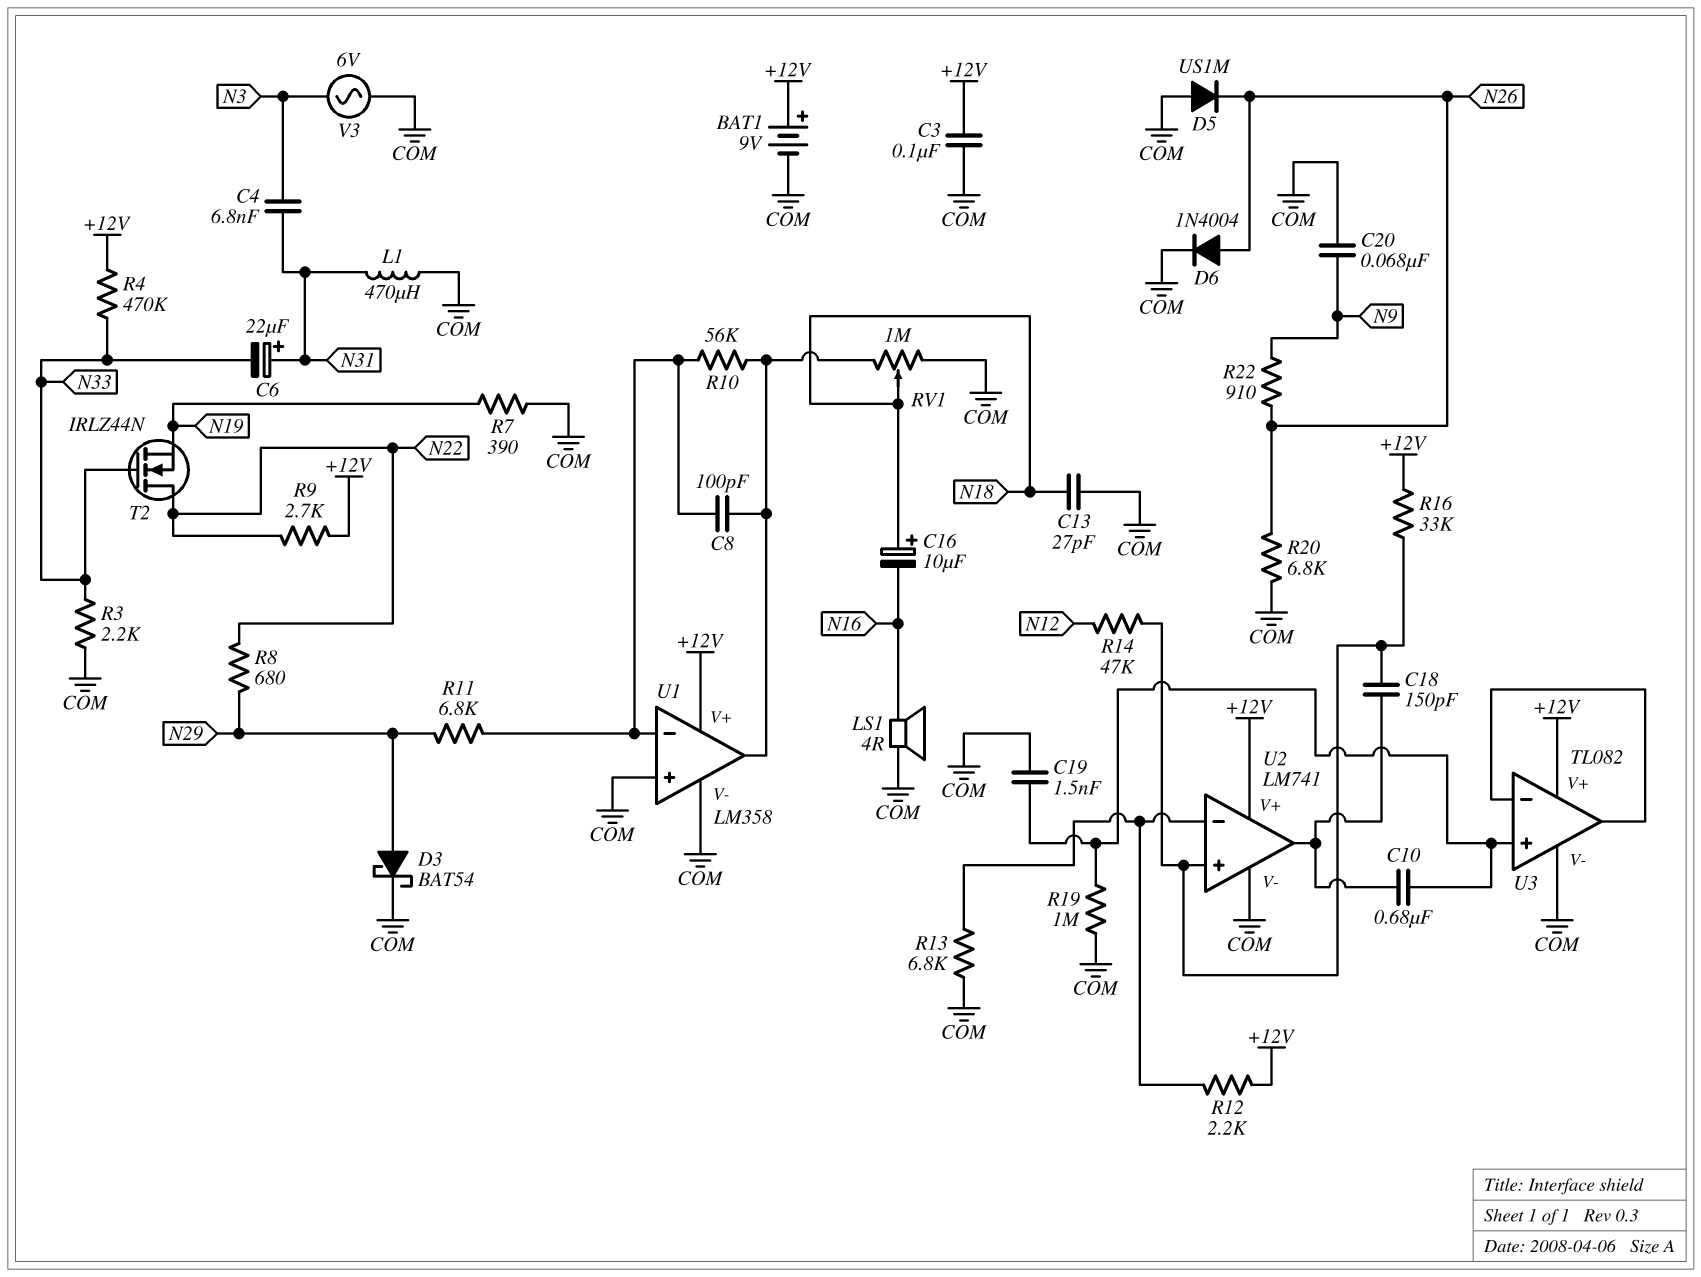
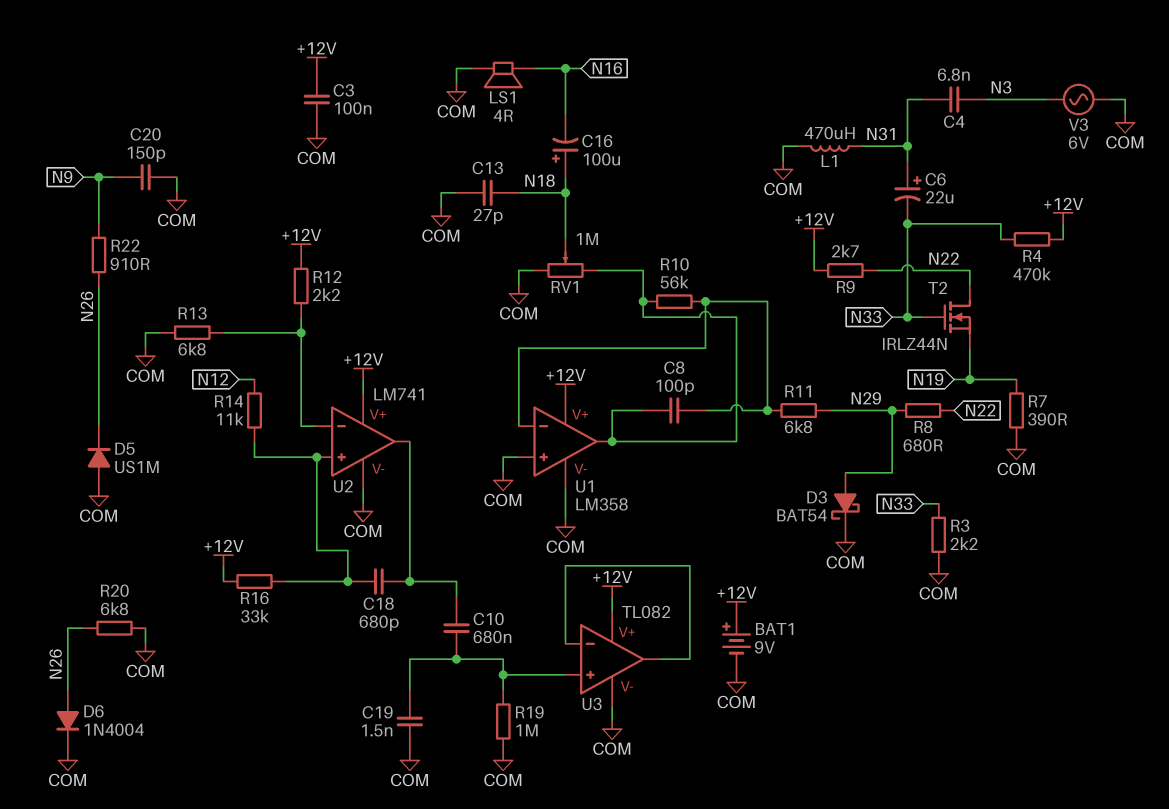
C16: 10uF (plus N18, minus N16) -> 100uF (plus N18, minus N16)
C18: 150pF (U2/in+, U2/out) -> 680pF (U2/in+, U2/out)
C20: 68nF (COM, N9) -> 150pF (COM, N9)
R14: 47k (N12, U2/in+) -> 11k (N12, U2/in+)

